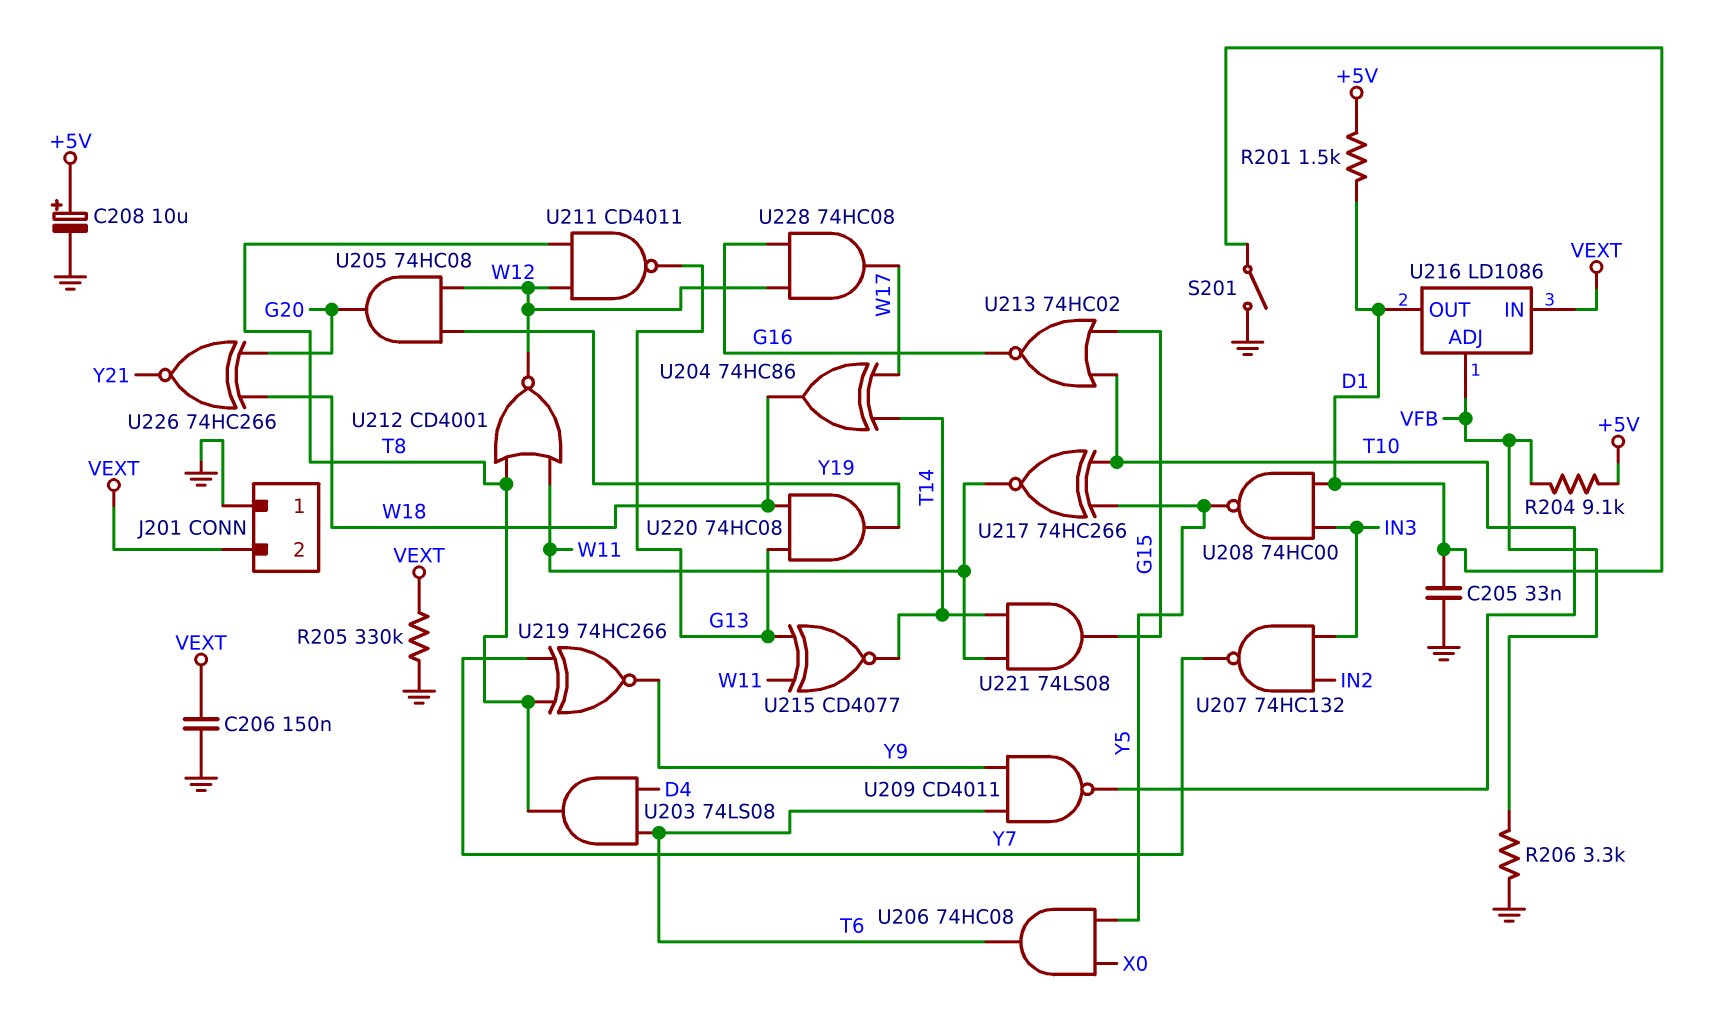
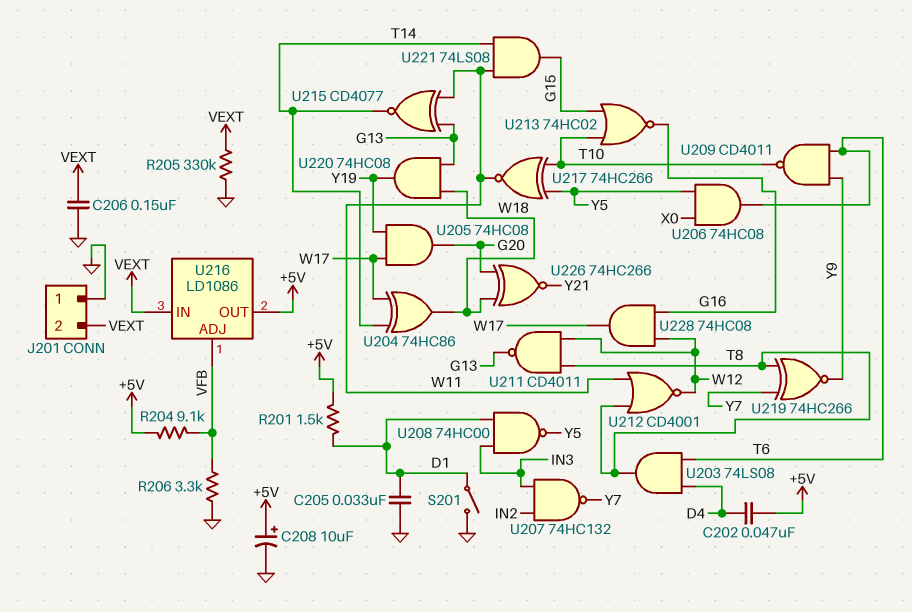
C202: none -> 47nF (+5V, D4)
U205: AND 74HC08 (in W12, in Y19, out G20) -> AND 74HC08 (in W17, in Y19, out G20)
U216 pin OUT: D1 -> +5V

